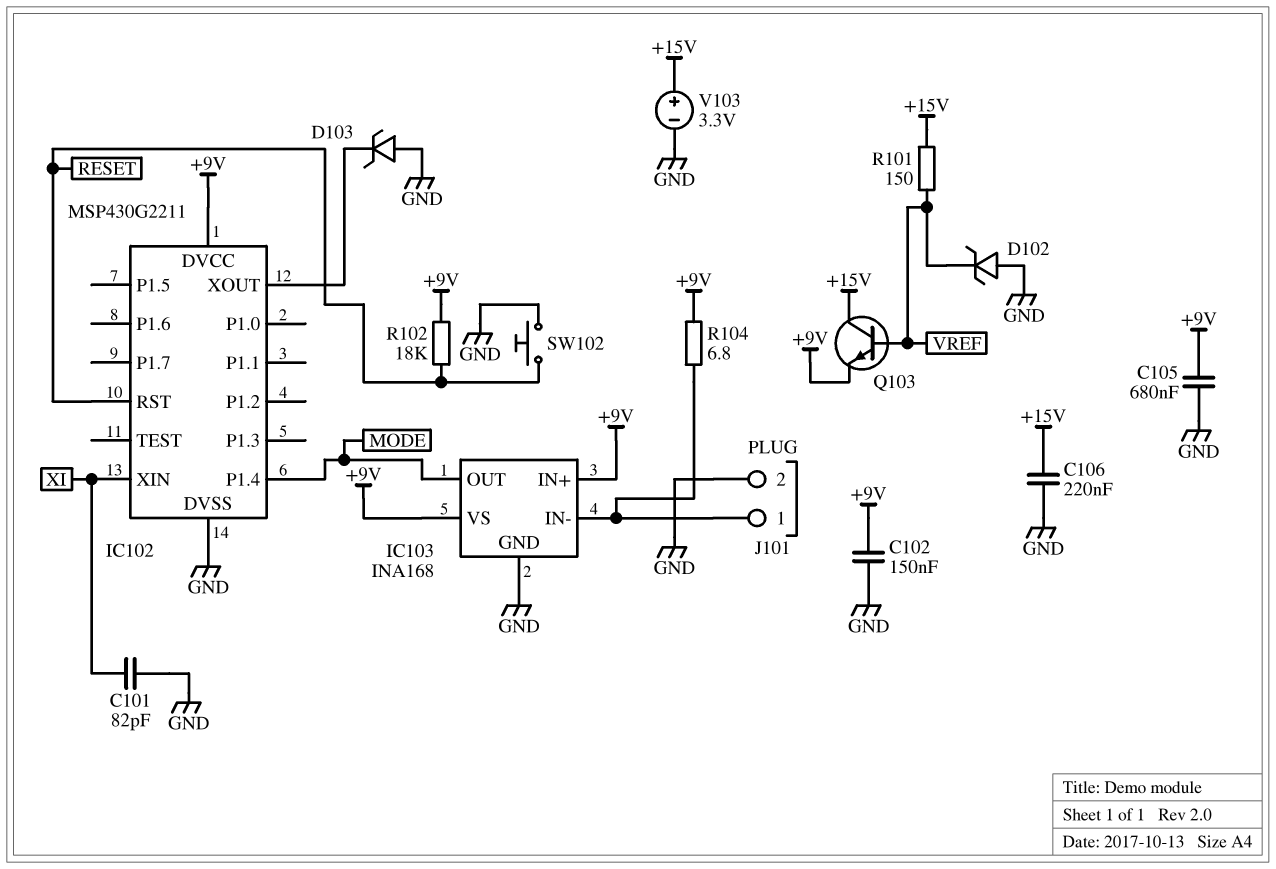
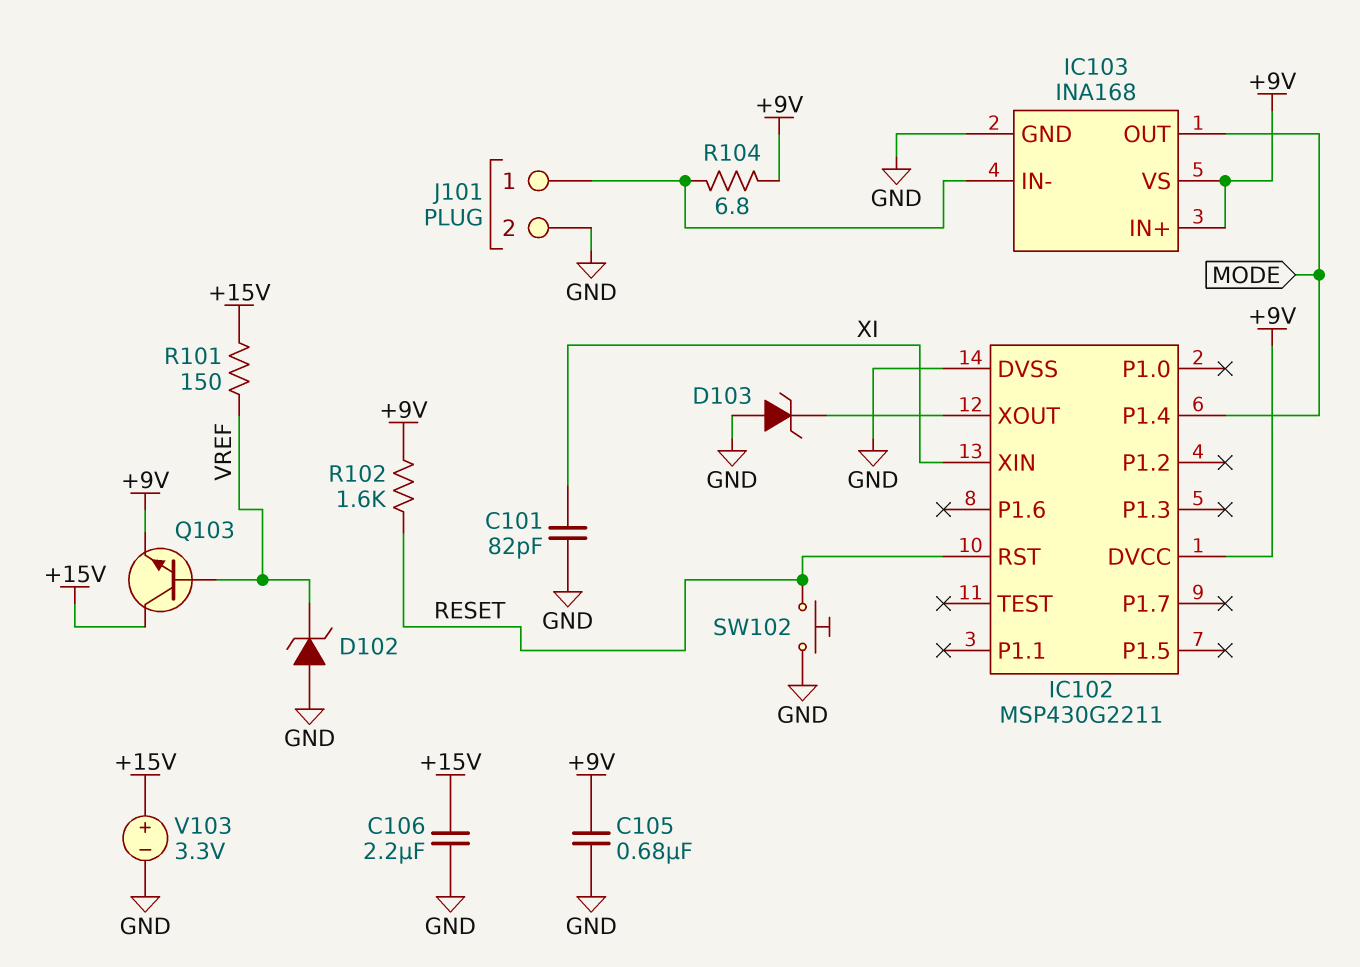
C102: 150nF (+9V, GND) -> none
C106: 220nF (+15V, GND) -> 2.2uF (+15V, GND)
R102: 18k (+9V, RESET) -> 1.6k (+9V, RESET)

